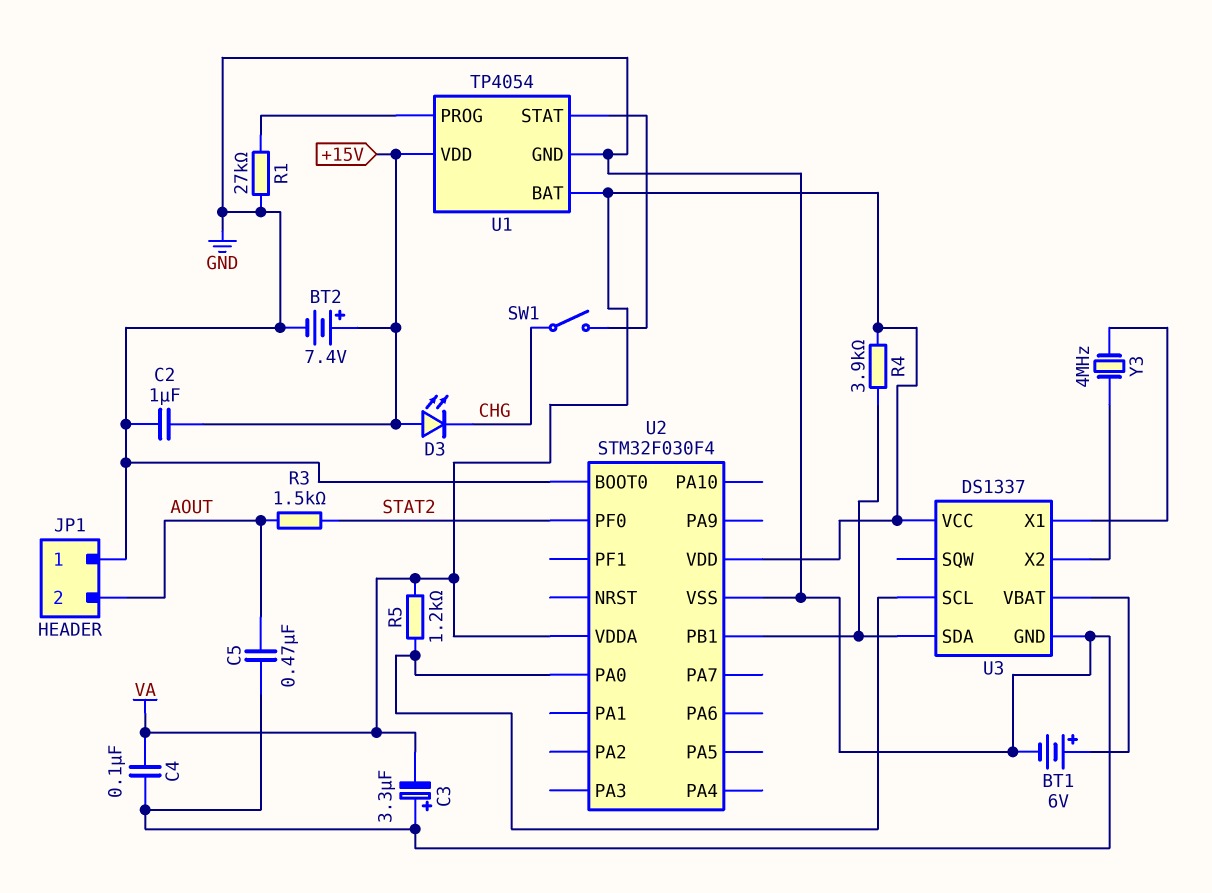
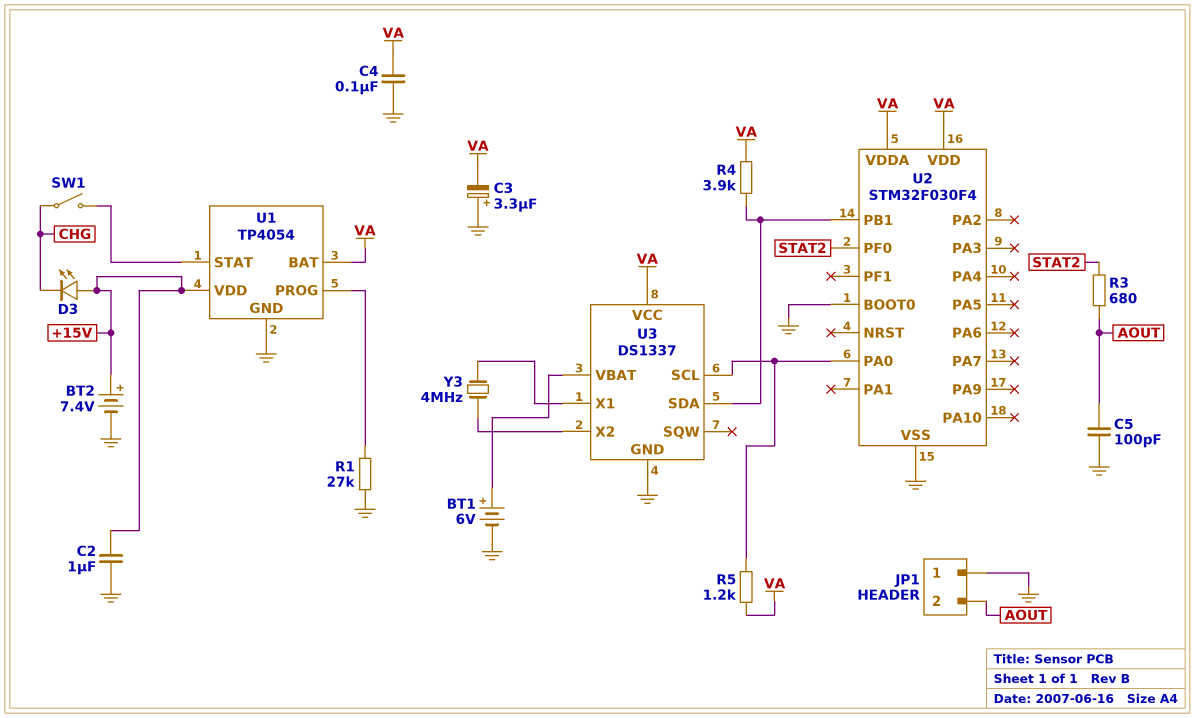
C5: 470nF (AOUT, GND) -> 100pF (AOUT, GND)
R3: 1.5k (AOUT, STAT2) -> 680 (AOUT, STAT2)

